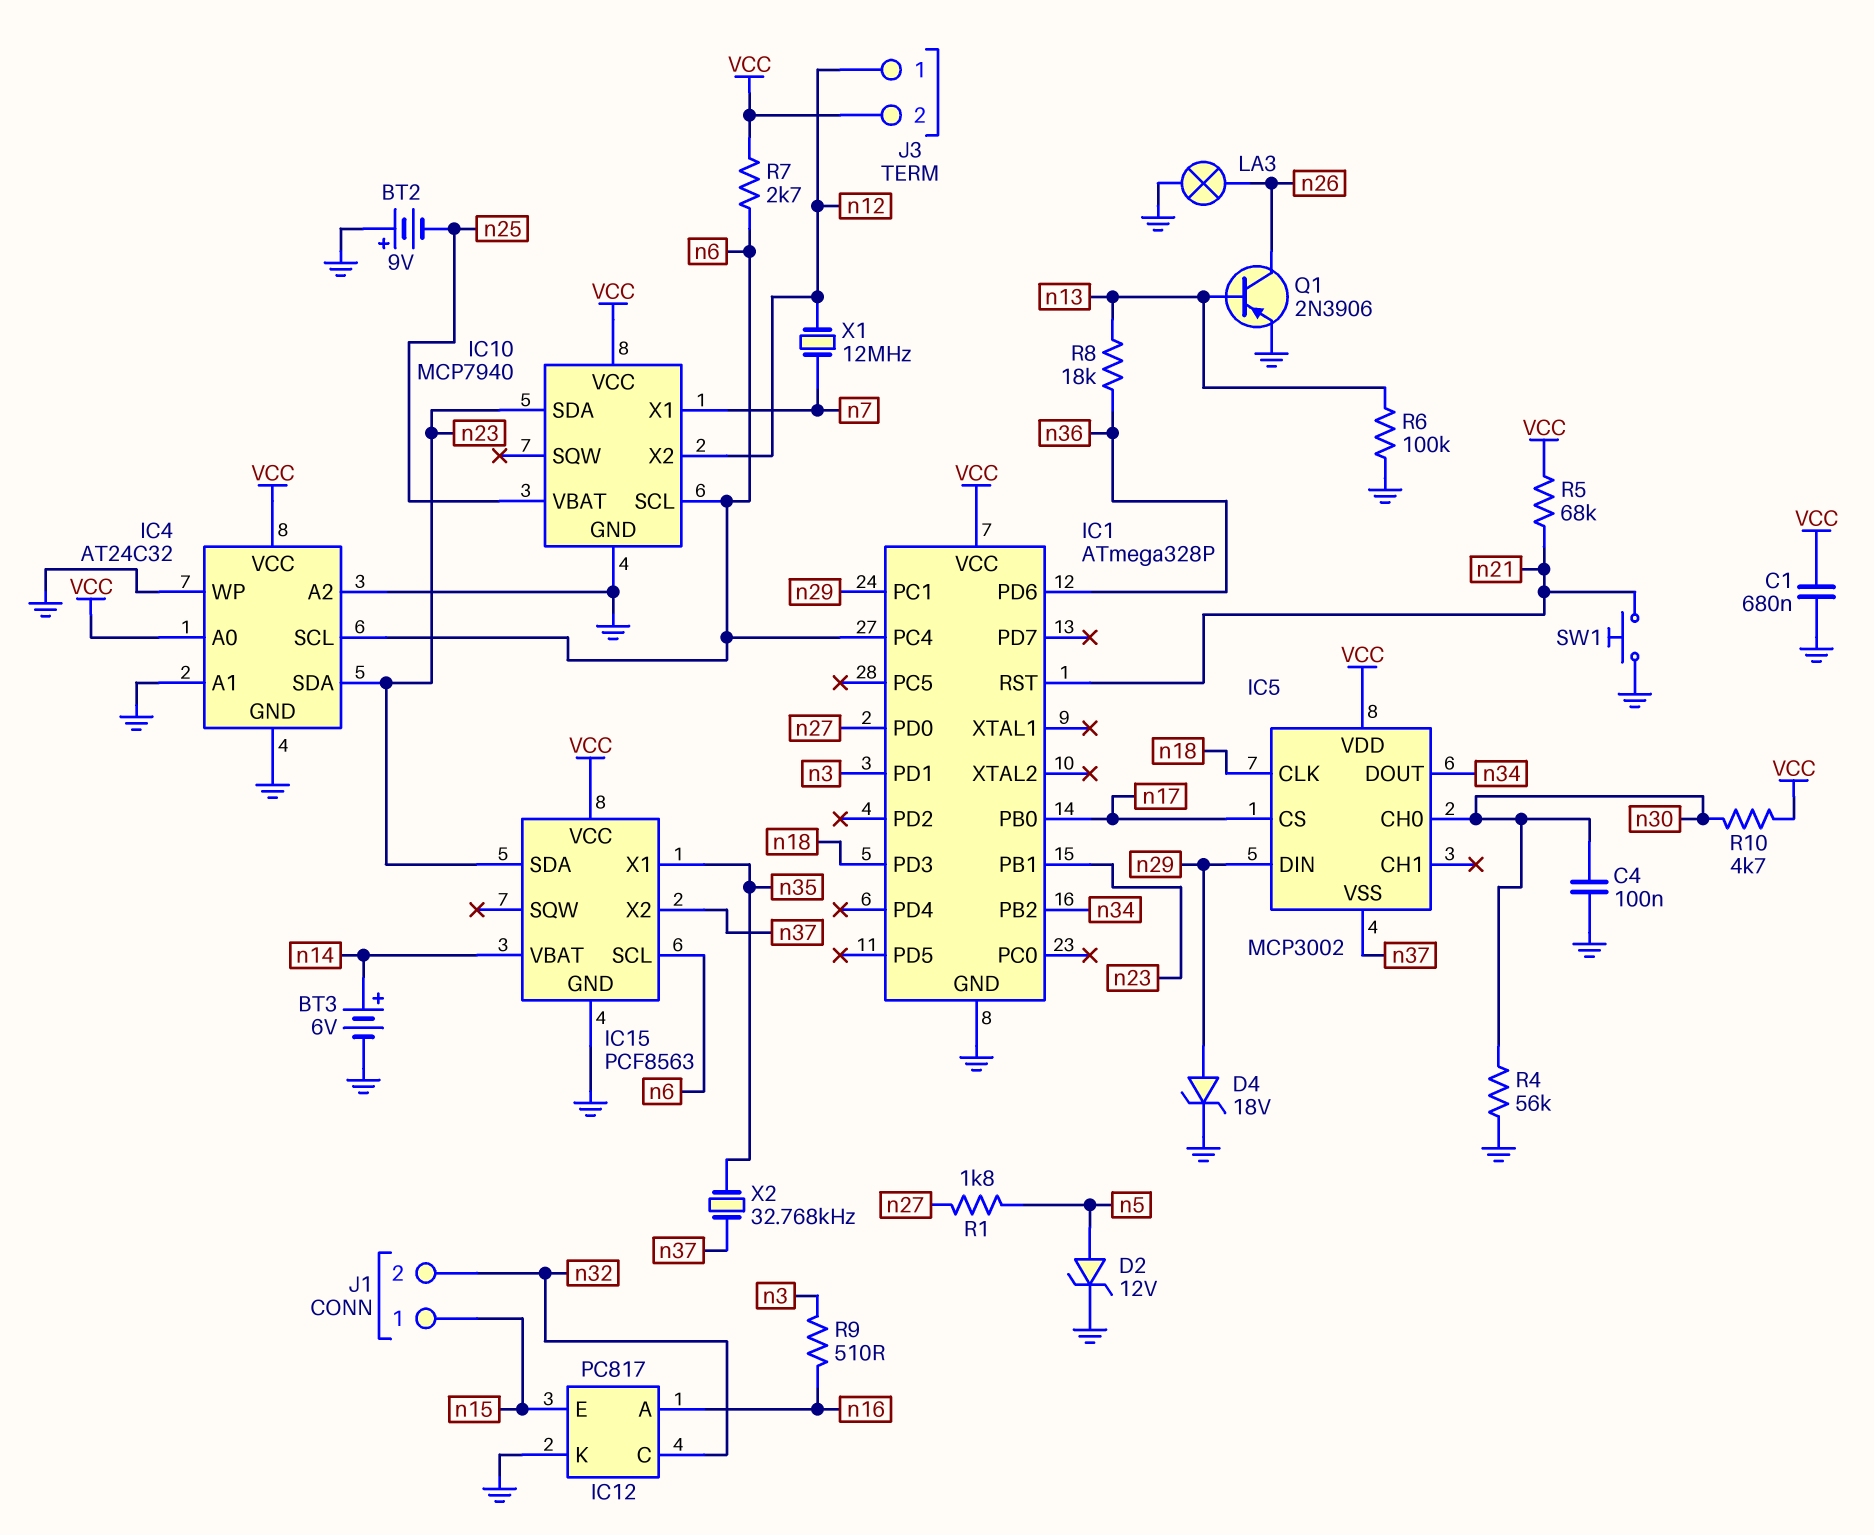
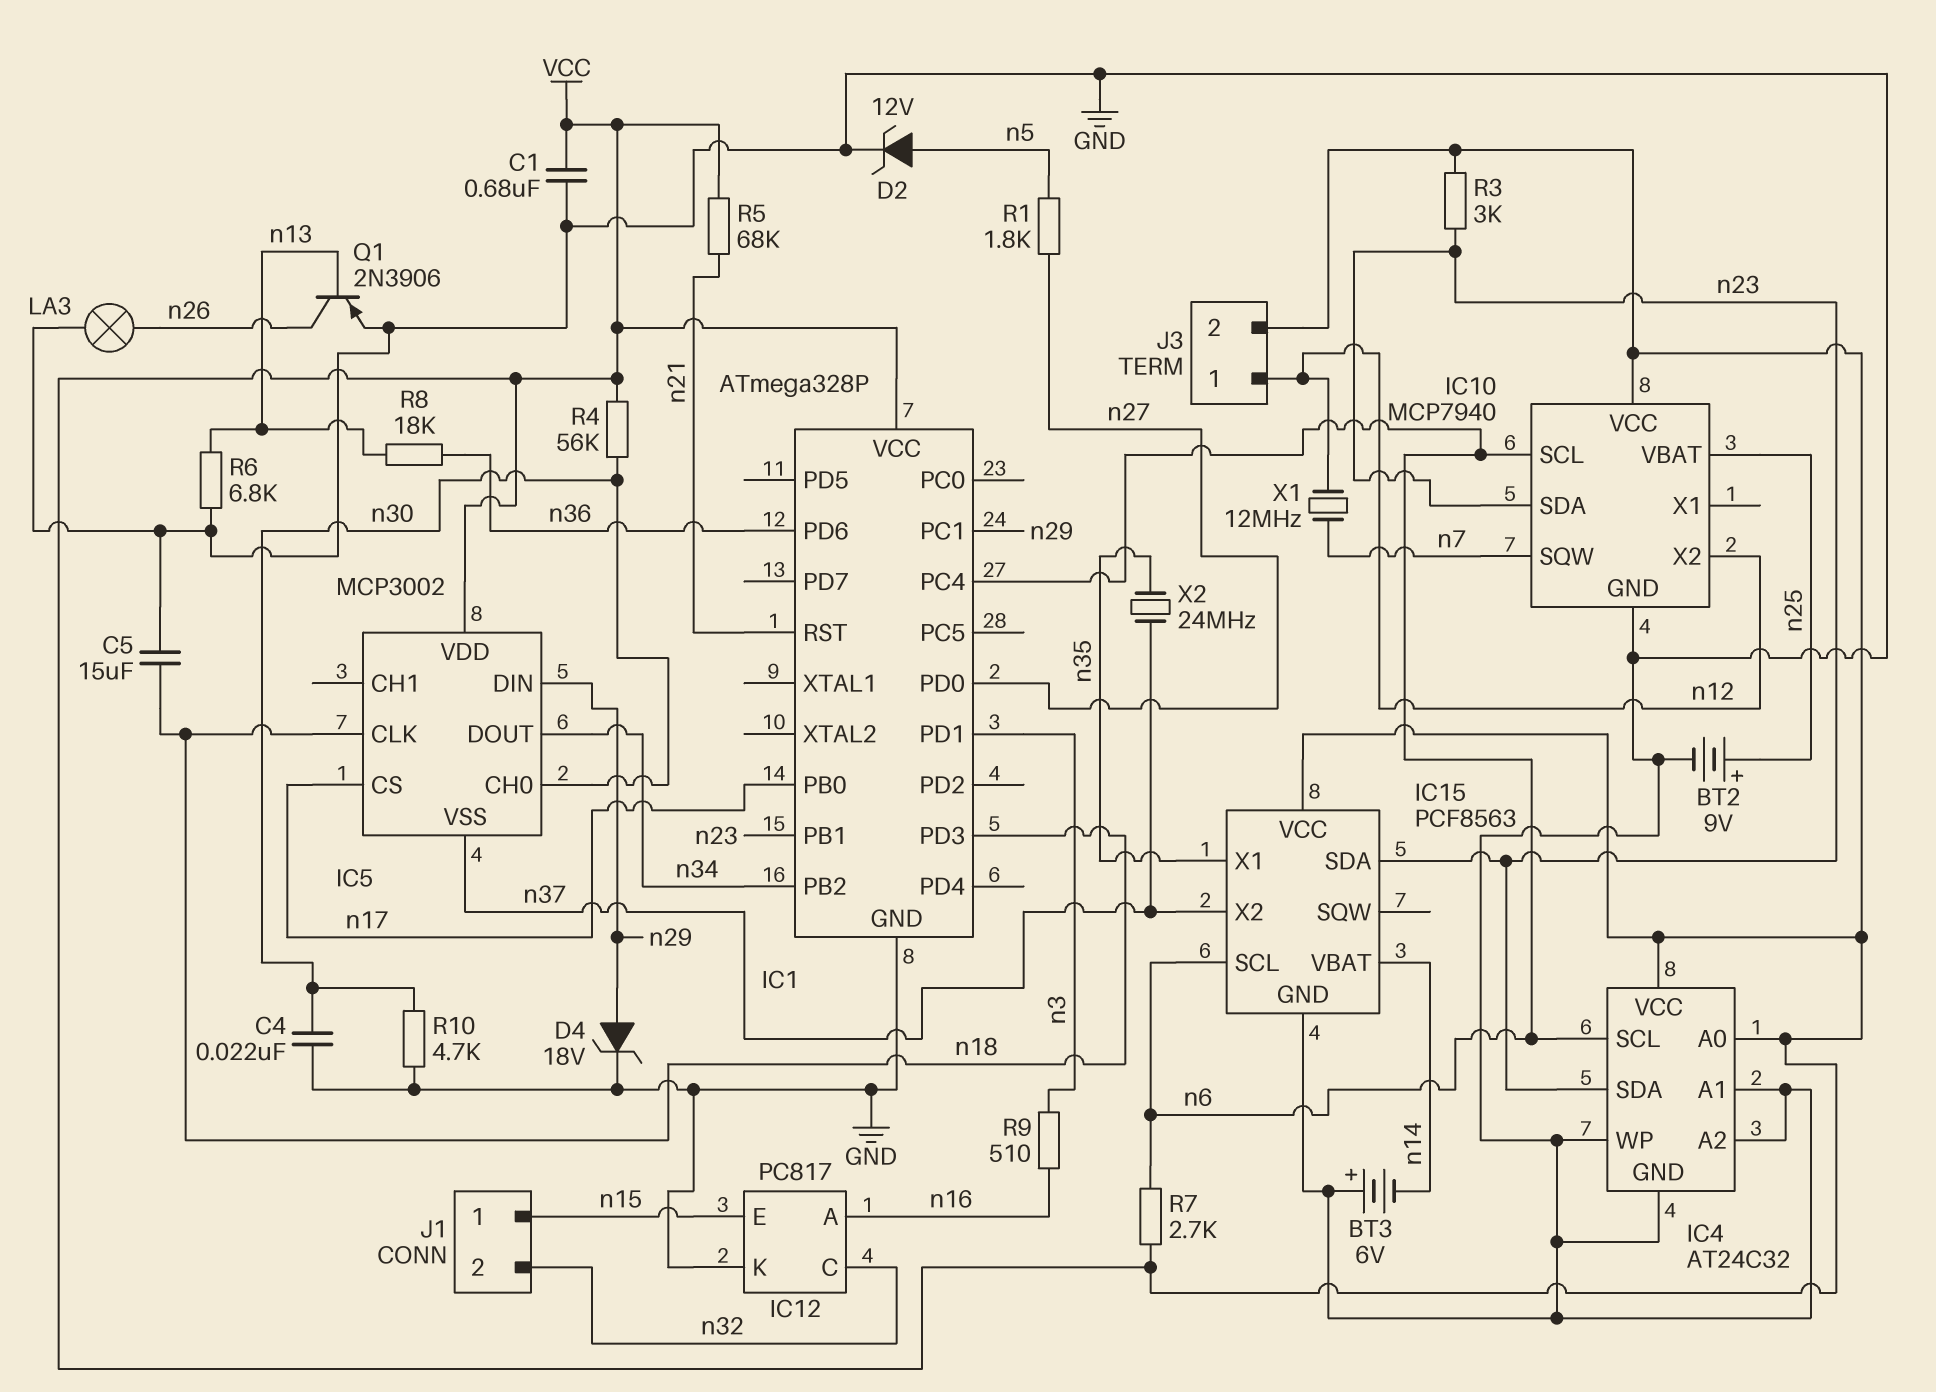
BT2: 9V (plus GND, minus n25) -> 9V (plus n25, minus GND)
BT3: 6V (plus n14, minus GND) -> 6V (plus GND, minus n14)
C4: 100nF (GND, n30) -> 22nF (GND, n30)
C5: none -> 15uF (GND, n18)
IC10 pin SQW: none -> n7
IC10 pin X1: n7 -> none
R3: none -> 3k (VCC, n23)
R4: 56k (GND, n30) -> 56k (VCC, n30)
R6: 100k (GND, n13) -> 6.8k (GND, n13)
R10: 4.7k (VCC, n30) -> 4.7k (GND, n30)
SW1: button (GND, n21) -> none
X2: 32.768kHz (n35, n37) -> 24MHz (n35, n37)

